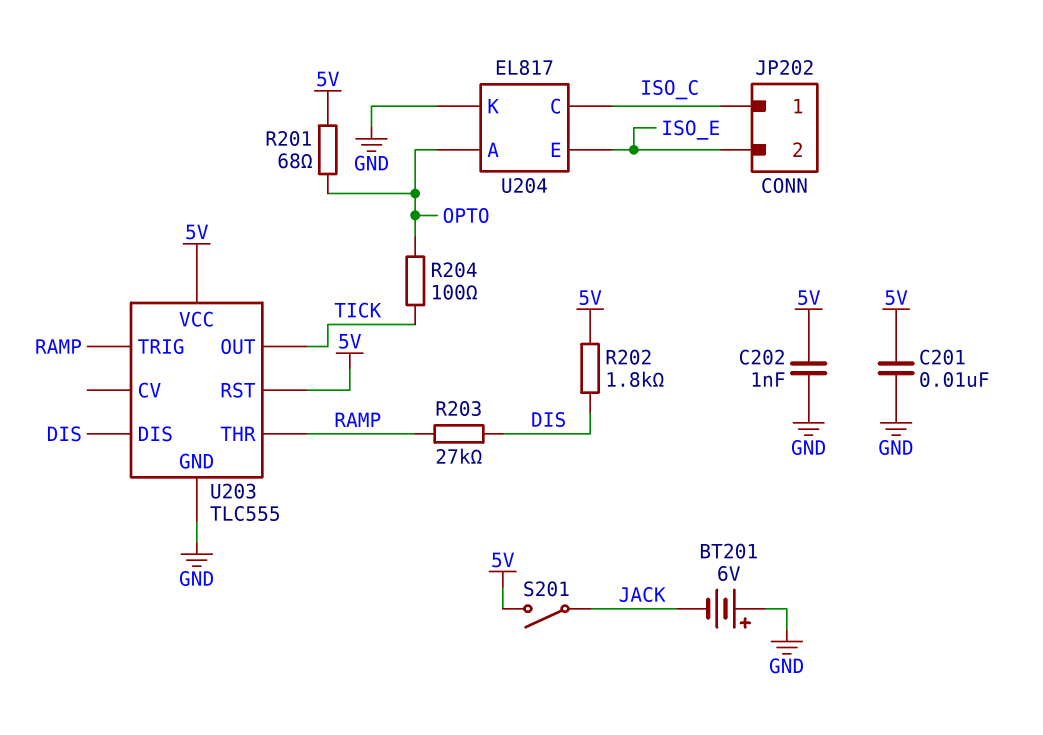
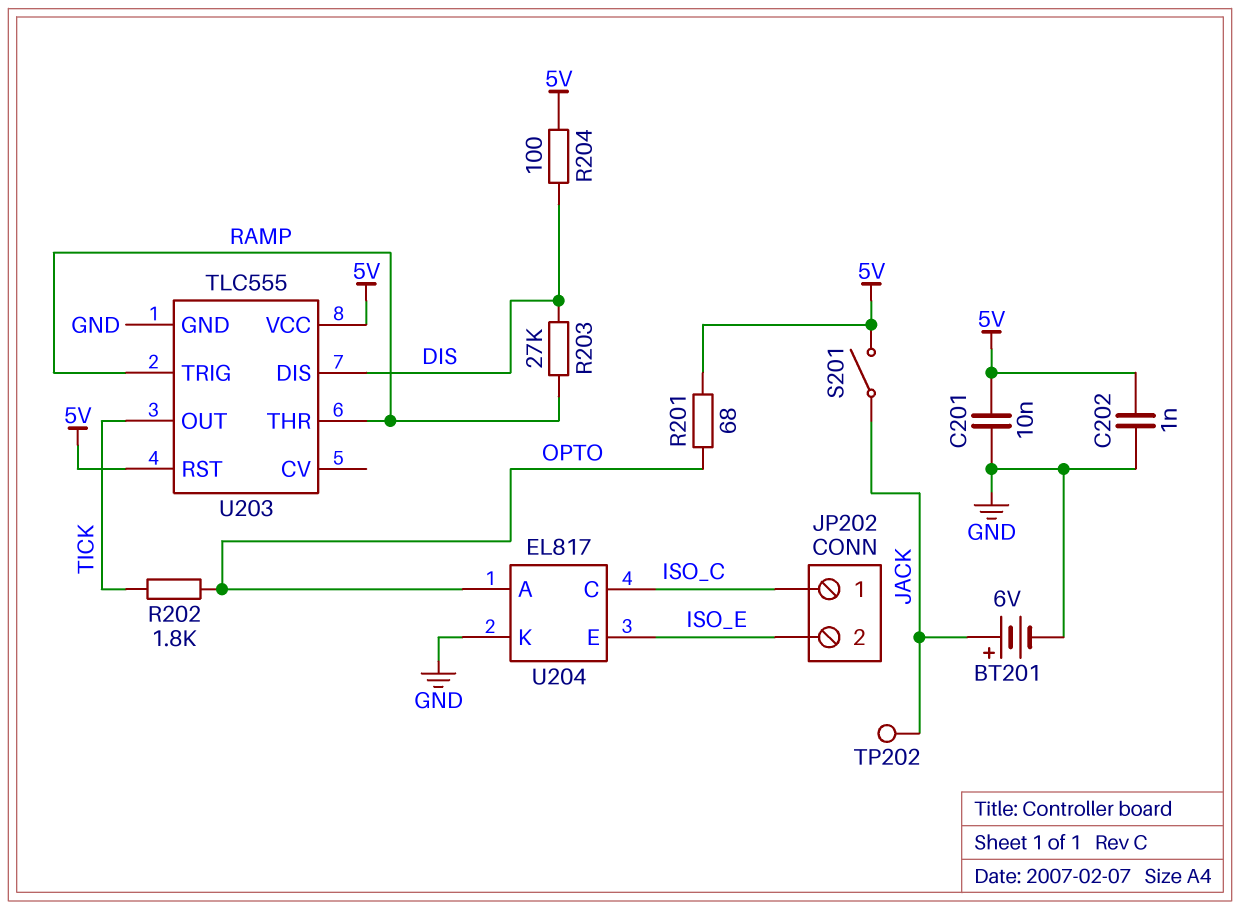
BT201: 6V (plus GND, minus JACK) -> 6V (plus JACK, minus GND)
R202: 1.8k (5V, DIS) -> 1.8k (OPTO, TICK)
R204: 100 (OPTO, TICK) -> 100 (5V, DIS)
TP202: none -> test point (JACK)

